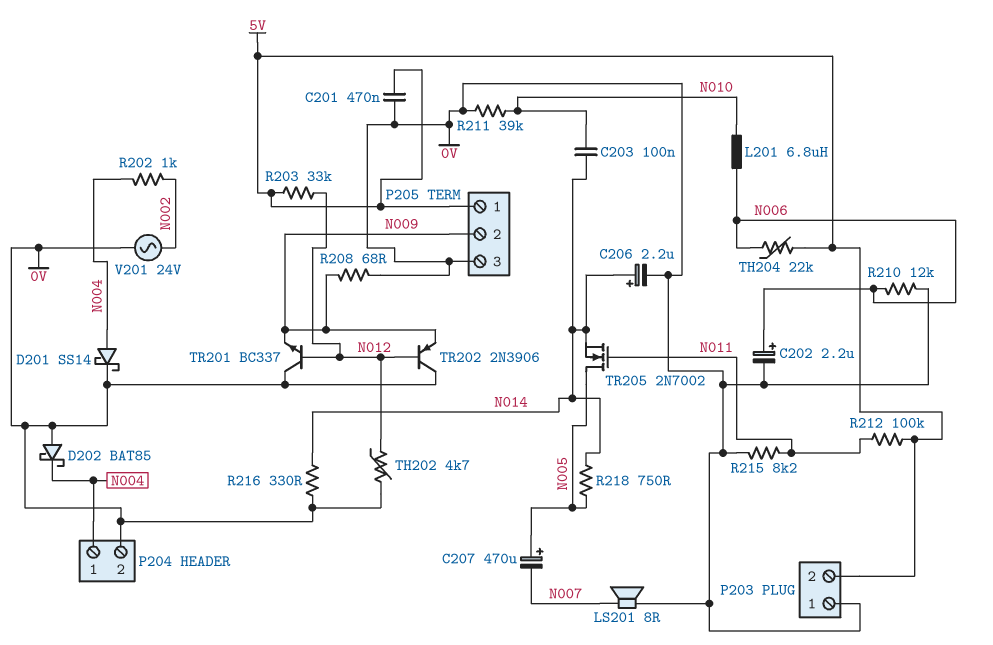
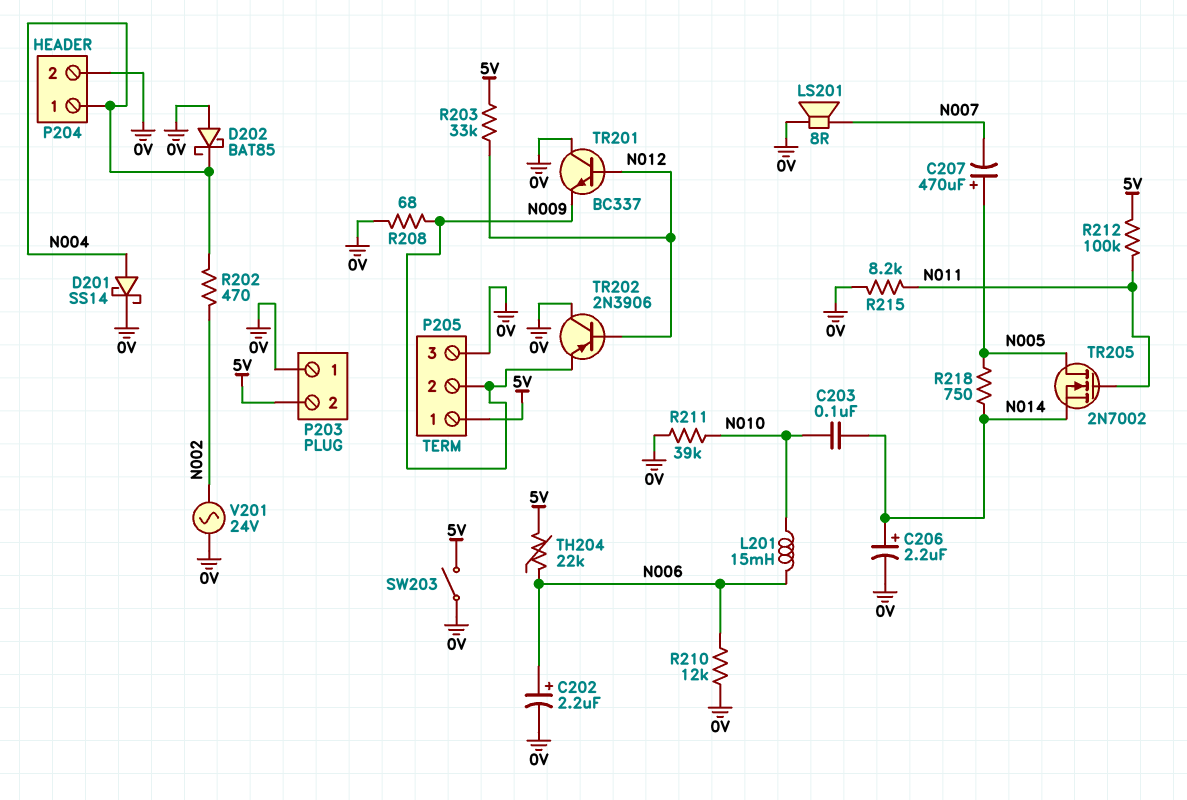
C201: 470nF (0V, 5V) -> none
L201: 6.8uH (N006, N010) -> 15mH (N006, N010)
R202: 1k (N002, N004) -> 470 (N002, N004)
R216: 330 (0V, N014) -> none
SW203: none -> switch (0V, 5V)
TH202: 4.7k (0V, N012) -> none

